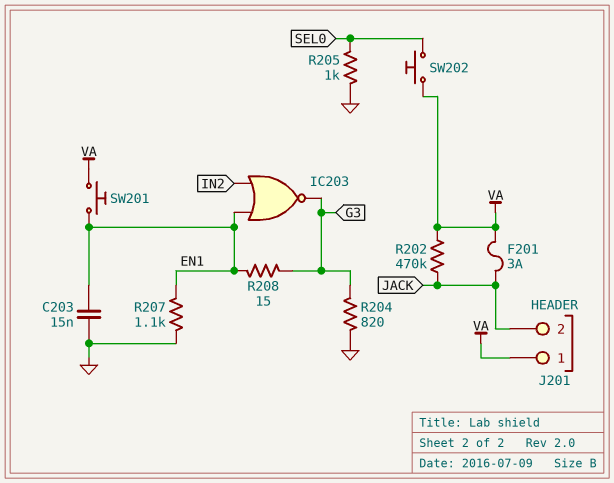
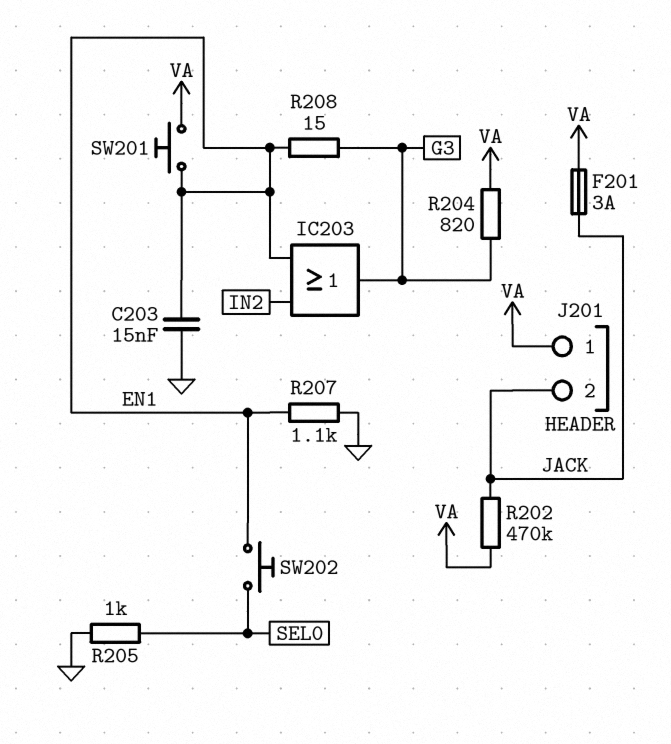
IC203: NOR (in EN1, in IN2, out G3) -> OR (in EN1, in IN2, out G3)
R204: 820 (G3, GND) -> 820 (G3, VA)
SW202: button (SEL0, VA) -> button (EN1, SEL0)

